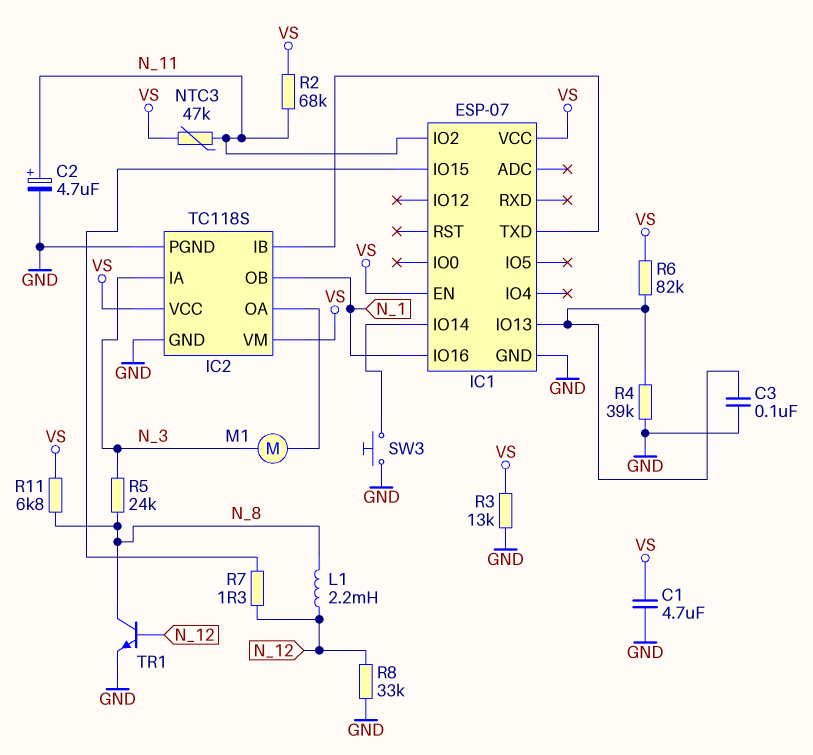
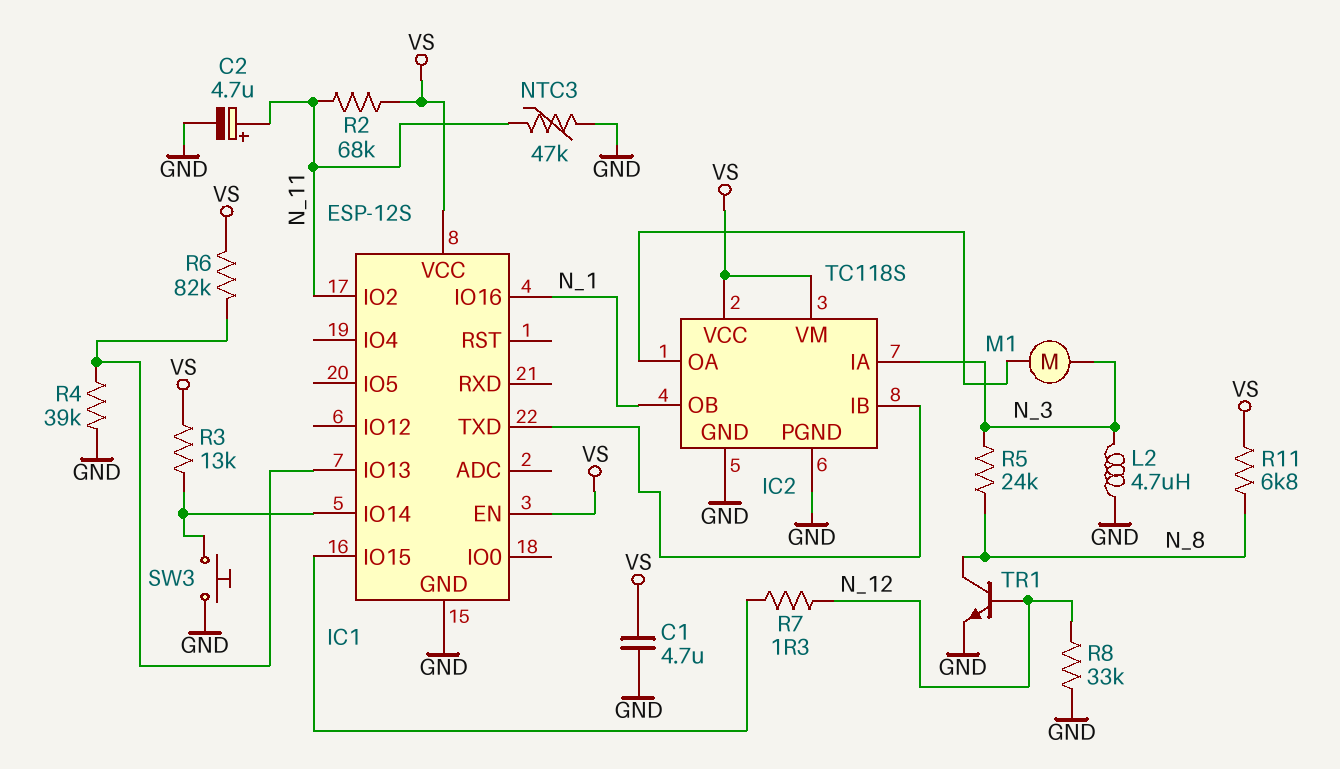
C3: 100nF (GND, IC1/IO13) -> none
IC1: ESP-07 -> ESP-12S
L1: 2.2mH (N_8, N_12) -> none
L2: none -> 4.7uH (GND, N_3)
NTC3: 47k (N_11, VS) -> 47k (GND, N_11)
R3: 13k (GND, VS) -> 13k (IC1/IO14, VS)

